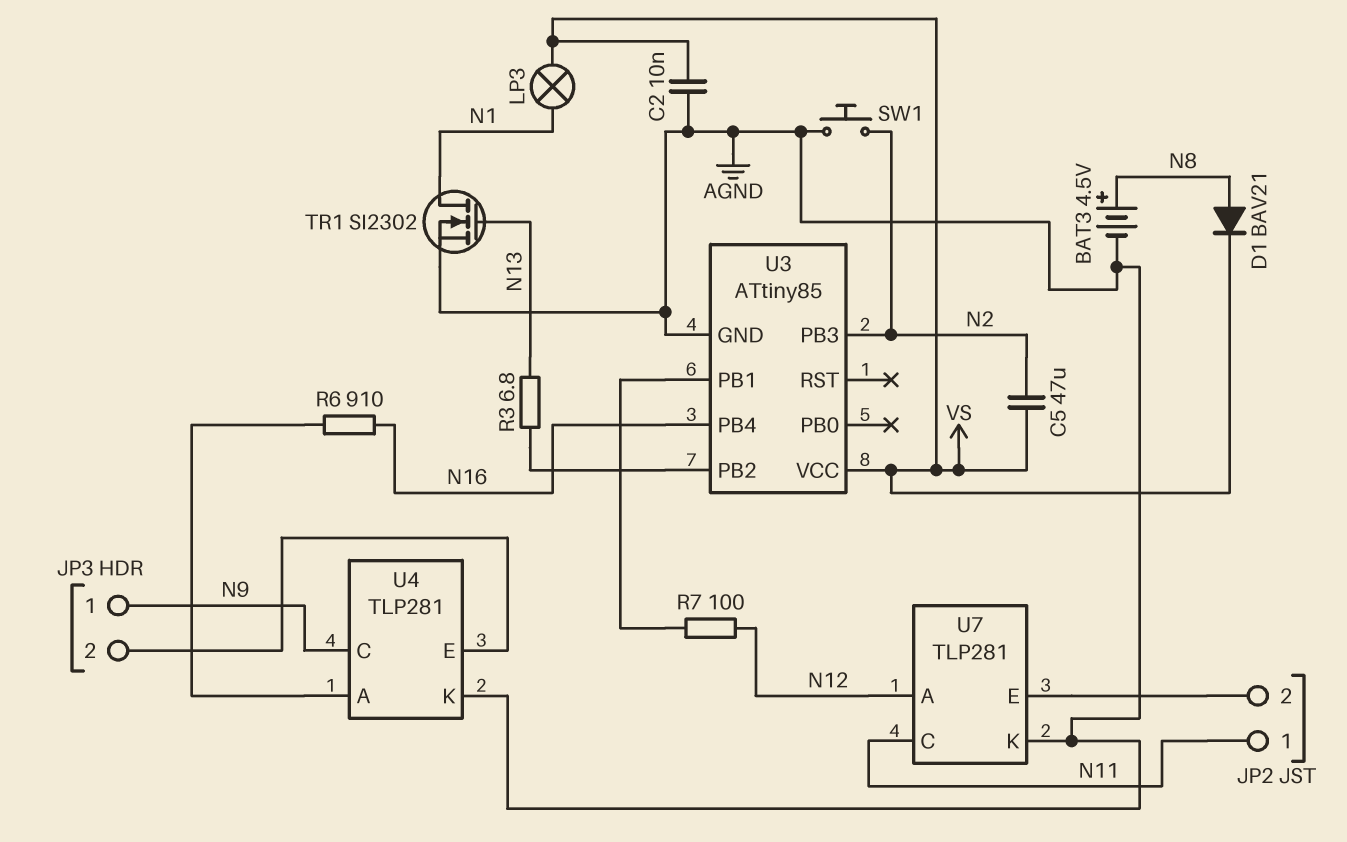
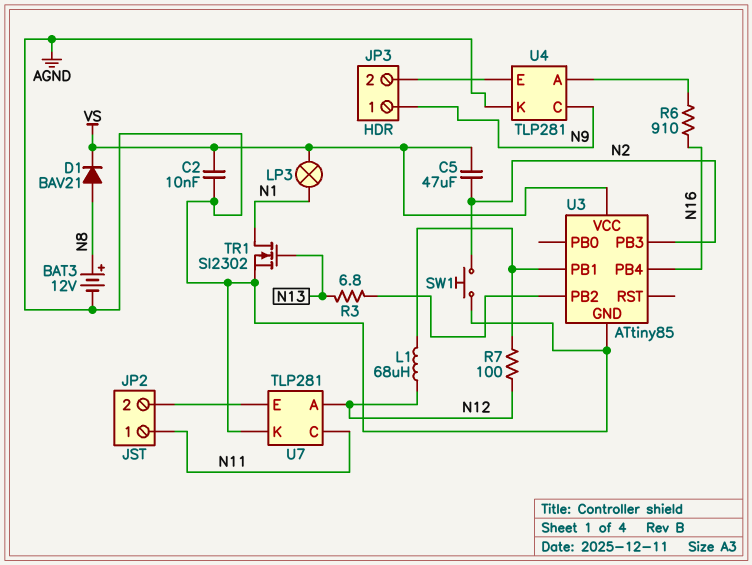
BAT3: 4.5V (plus N8, minus AGND) -> 12V (plus N8, minus AGND)
L1: none -> 68uH (N12, U3/PB1)

